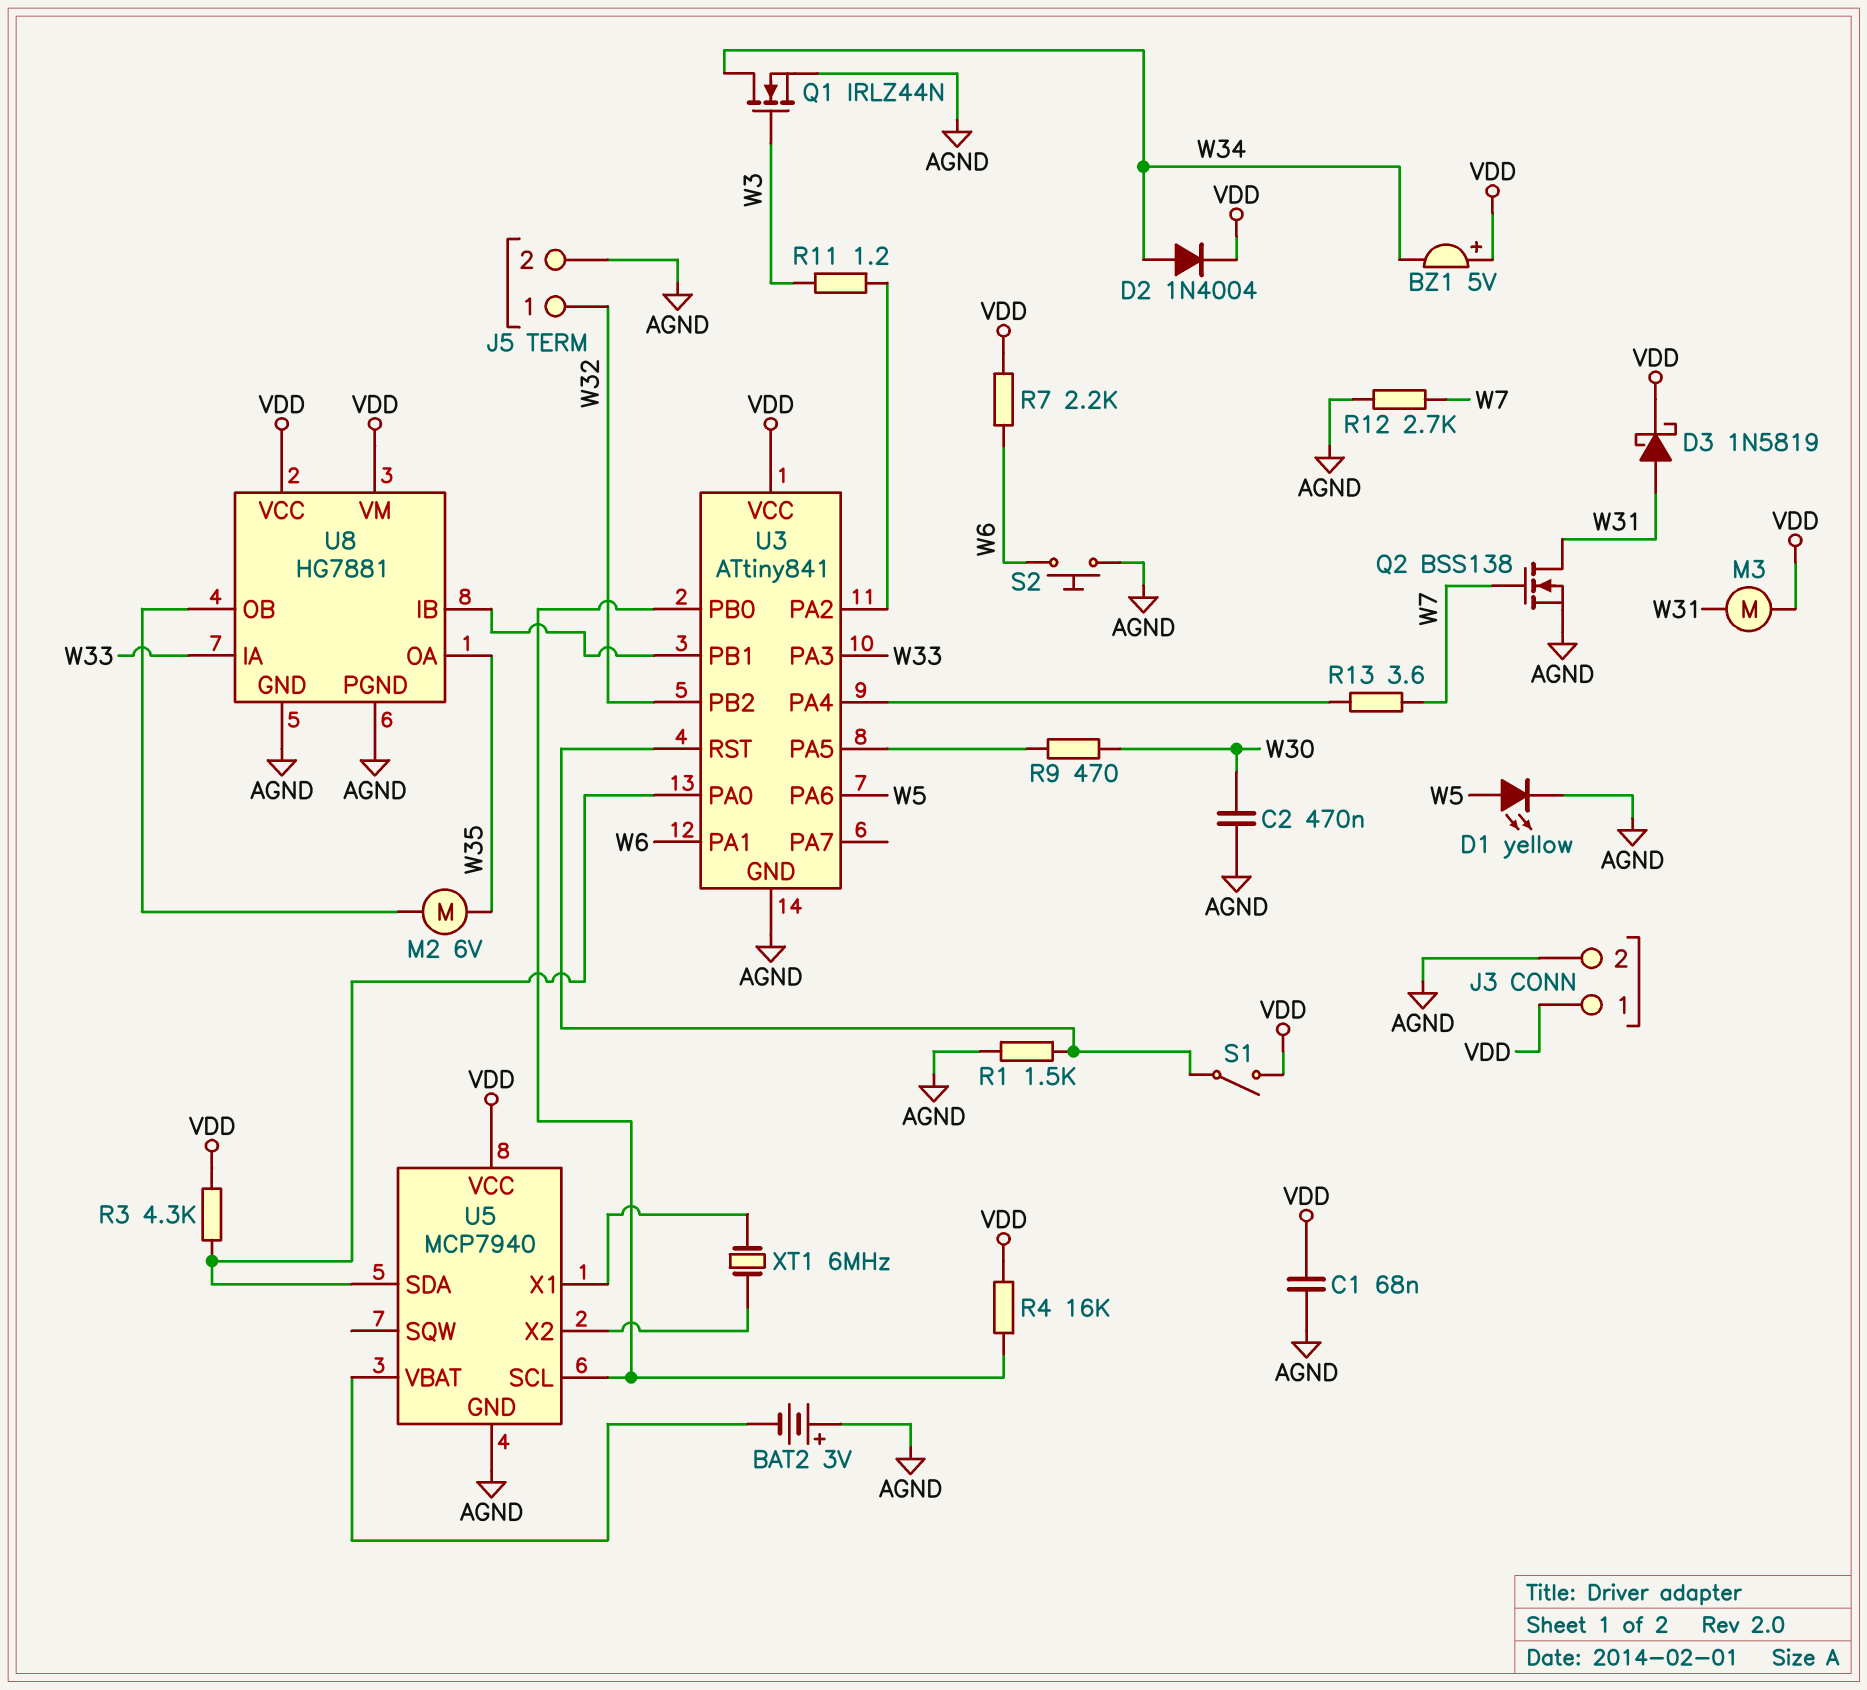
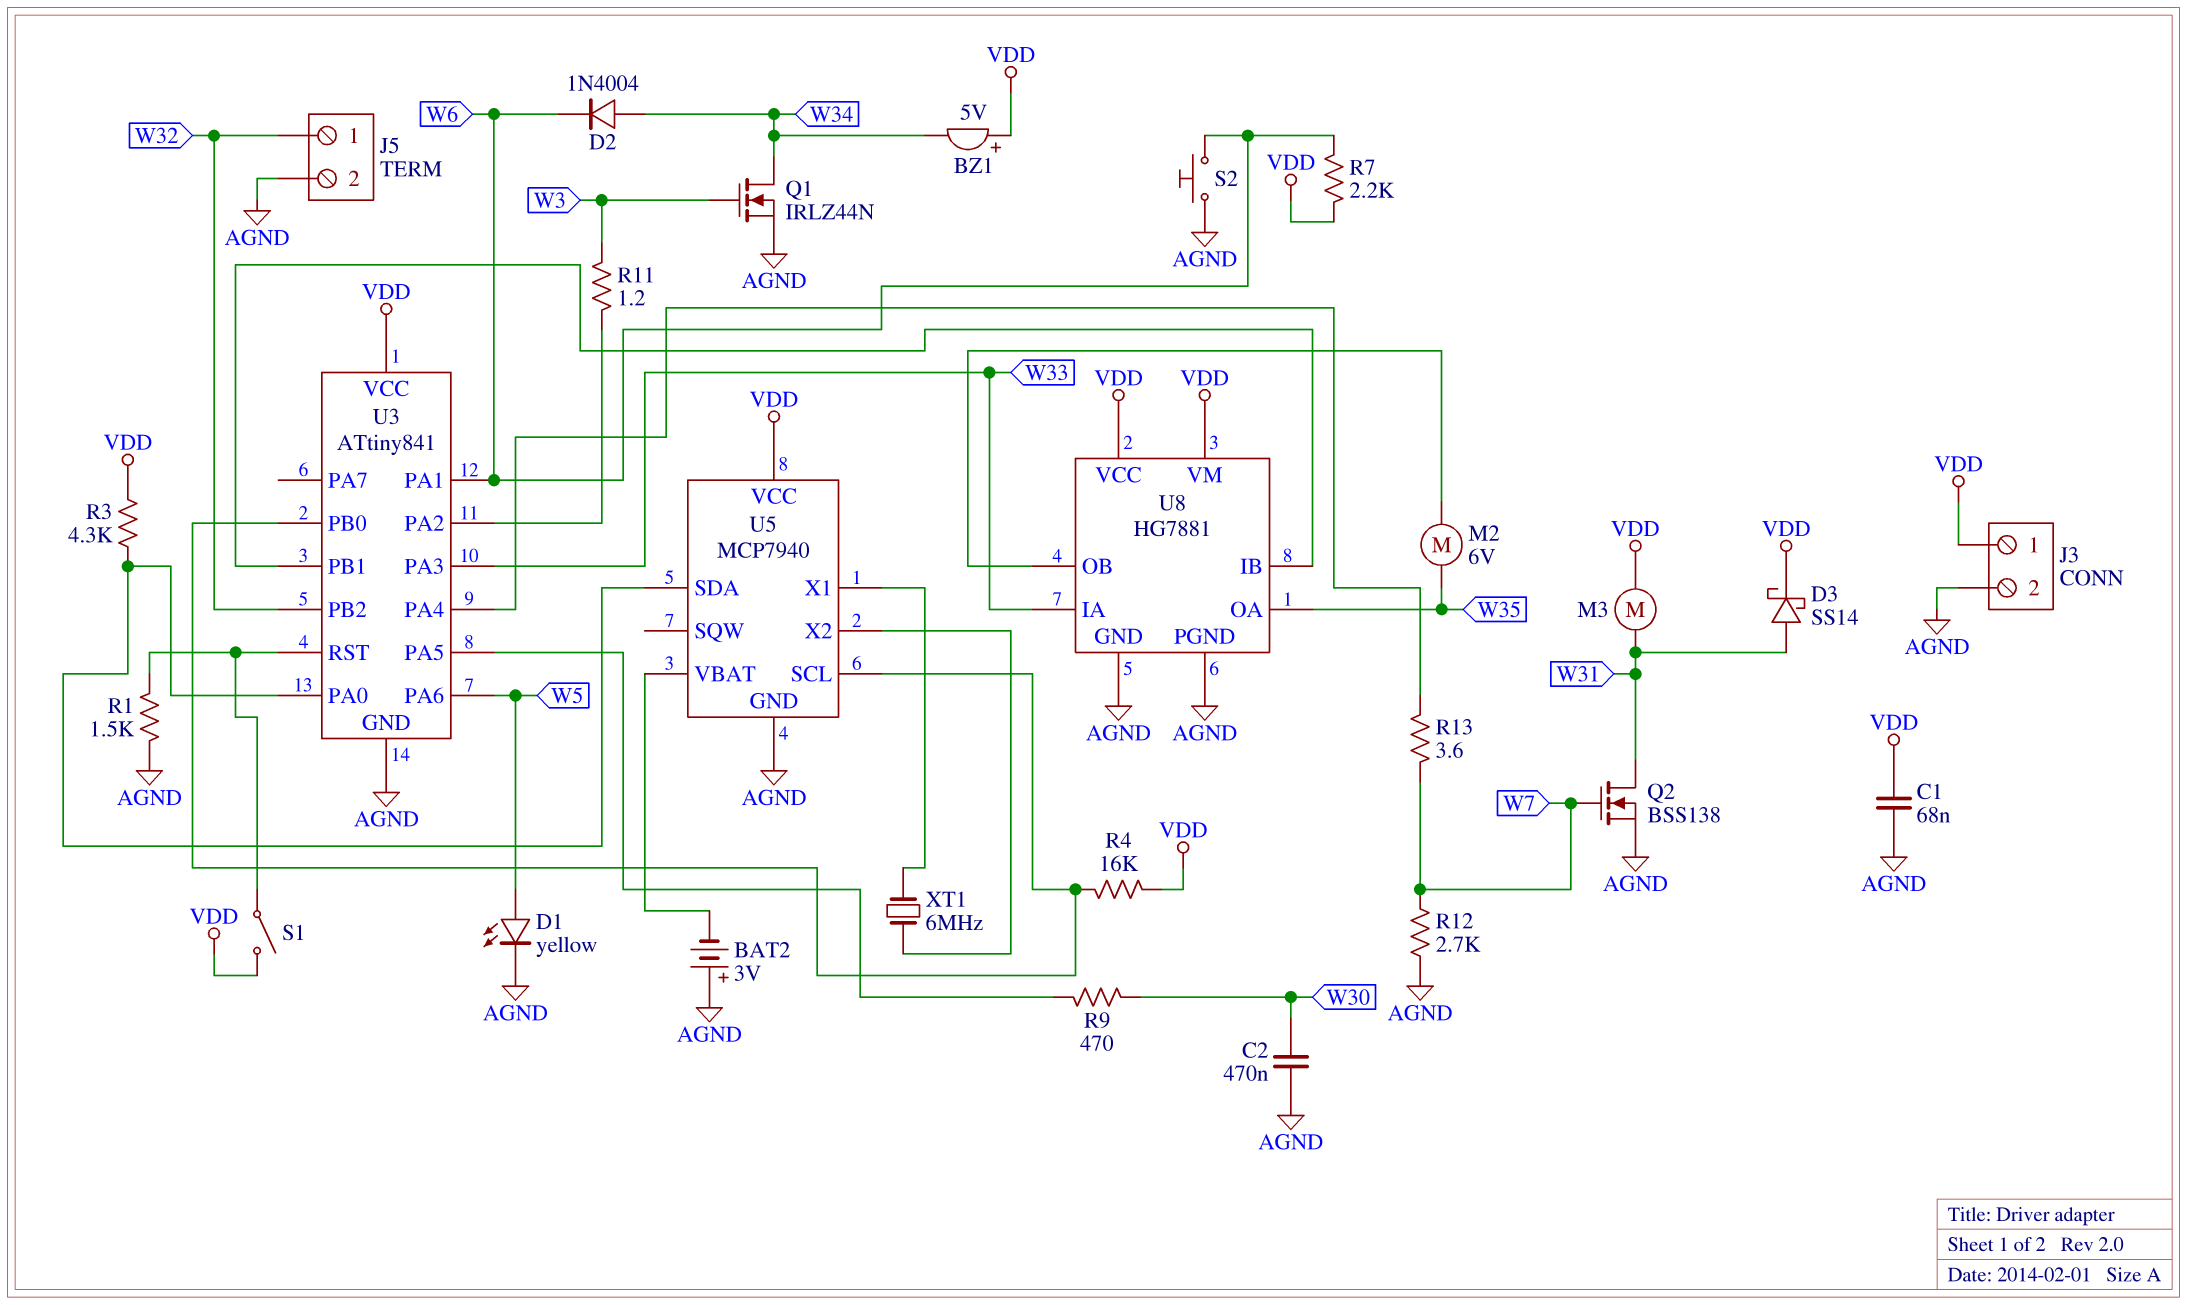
D2: diode 1N4004 (A W34, K VDD) -> diode 1N4004 (A W34, K W6)
D3: schottky 1N5819 (A W31, K VDD) -> schottky SS14 (A W31, K VDD)

